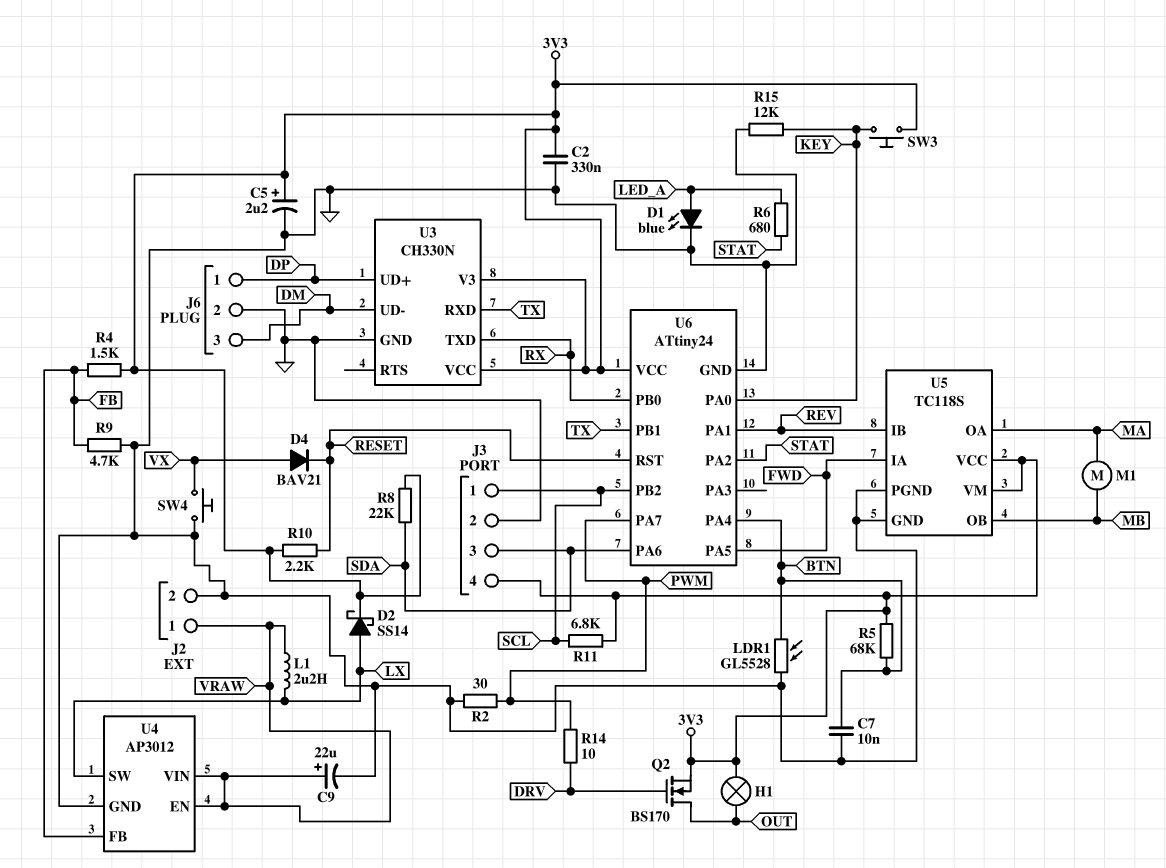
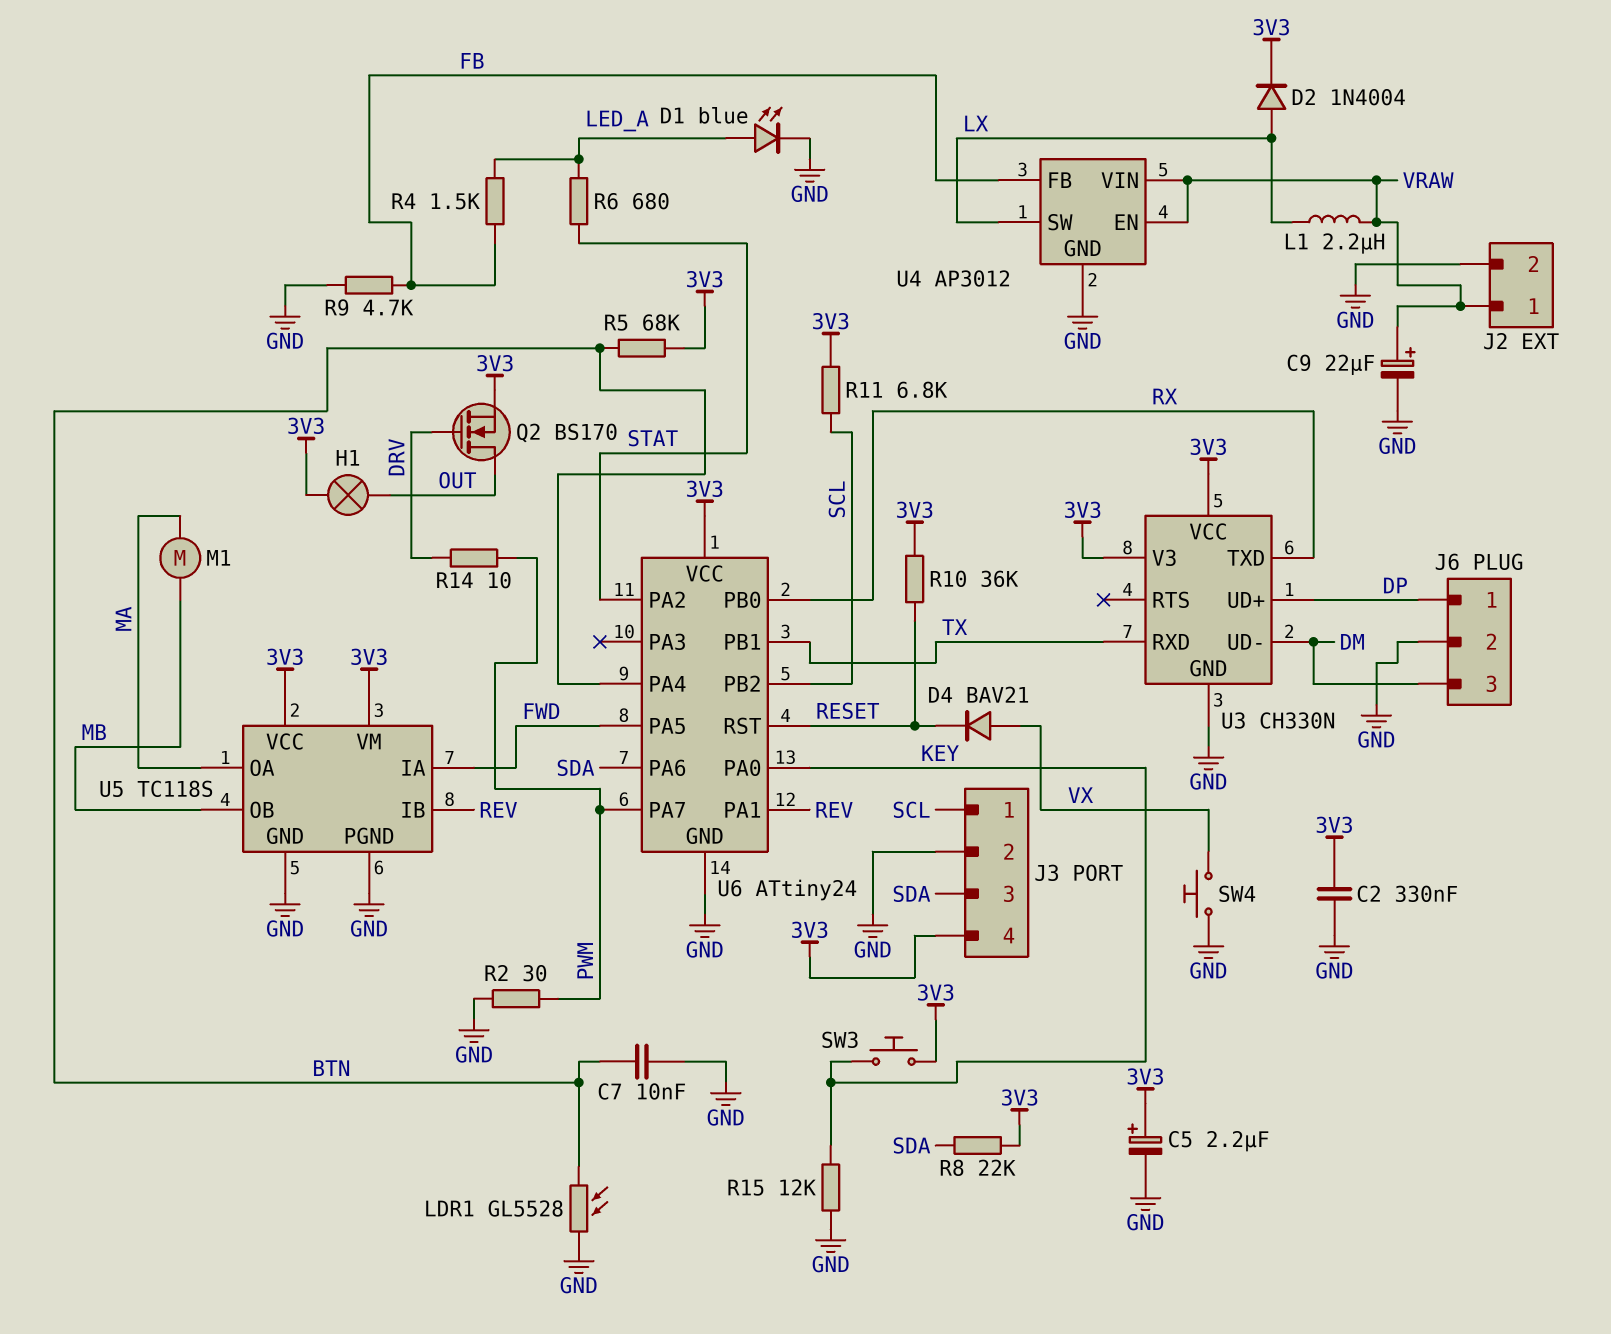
D2: schottky SS14 (A LX, K 3V3) -> diode 1N4004 (A LX, K 3V3)
R4: 1.5k (3V3, FB) -> 1.5k (FB, LED_A)
R10: 2.2k (3V3, RESET) -> 36k (3V3, RESET)

